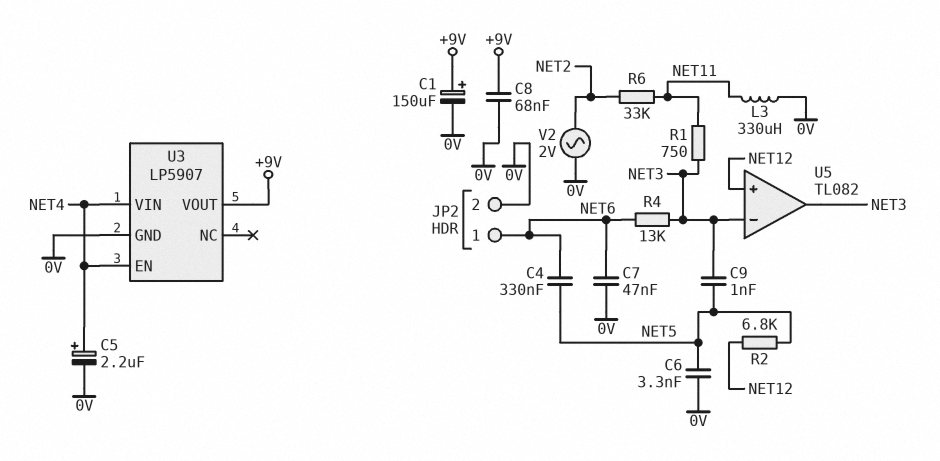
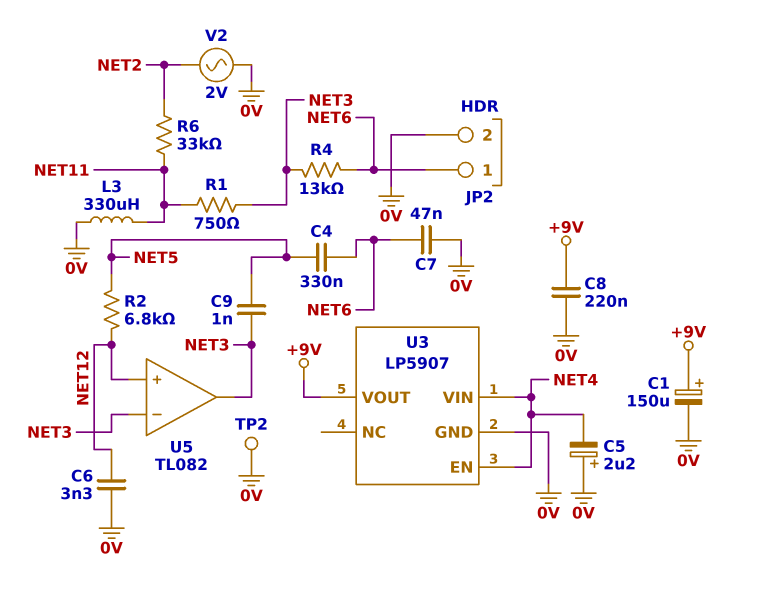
C5: 2.2uF (plus NET4, minus 0V) -> 2.2uF (plus 0V, minus NET4)
C6: 3.3nF (0V, NET5) -> 3.3nF (0V, NET12)
C8: 68nF (+9V, 0V) -> 220nF (+9V, 0V)
TP2: none -> test point (0V)

